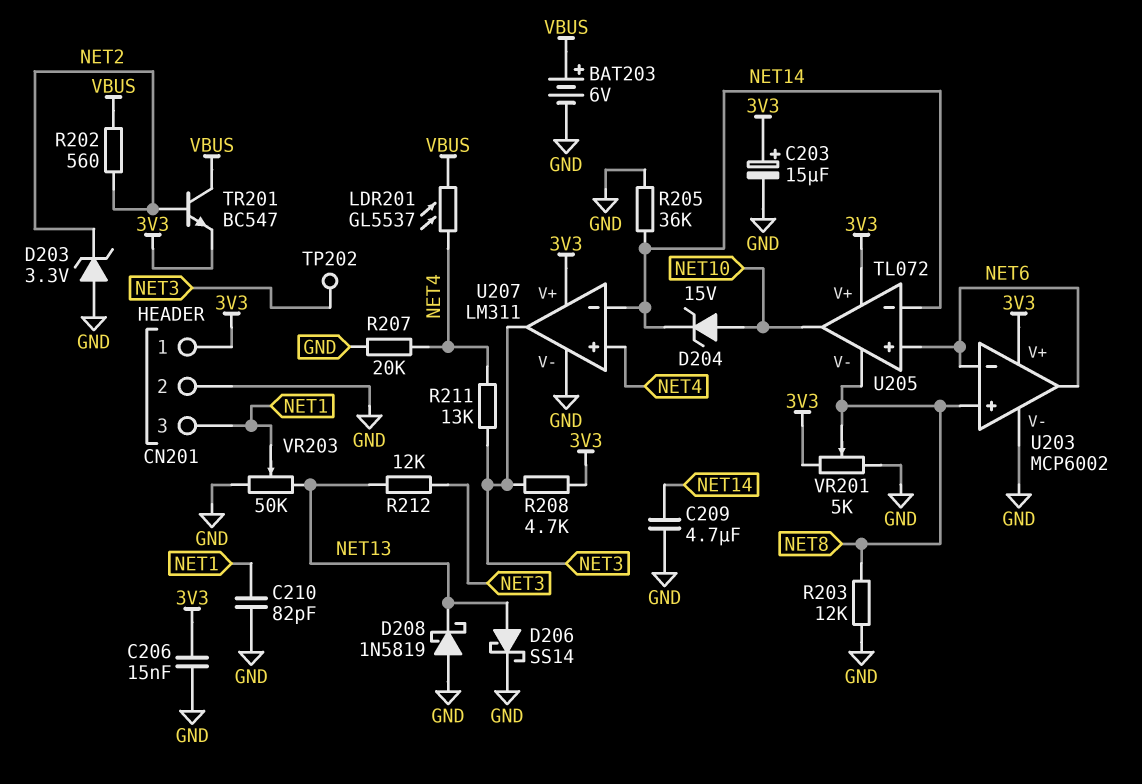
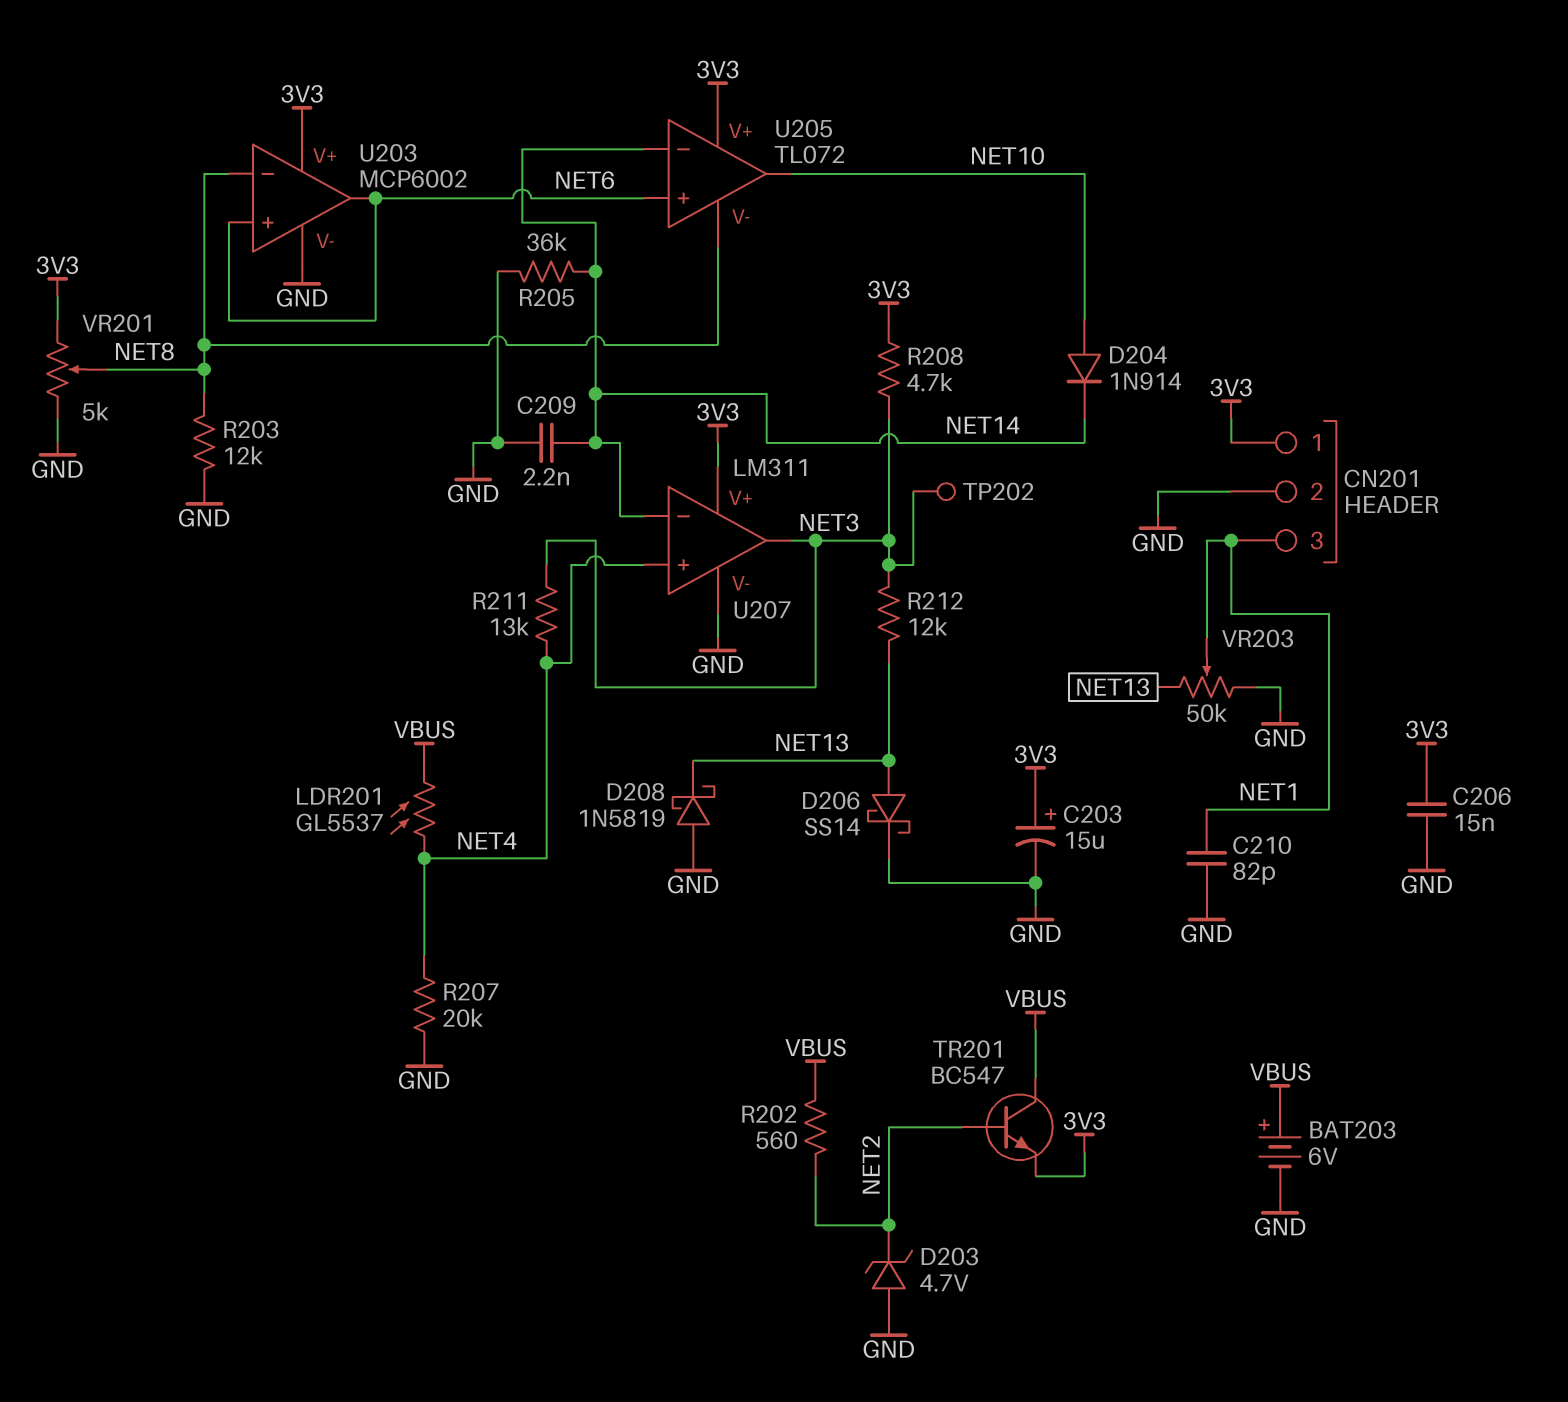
C209: 4.7uF (GND, NET14) -> 2.2nF (GND, NET14)
D203: zener 3.3V (A GND, K NET2) -> zener 4.7V (A GND, K NET2)
D204: zener 15V (A NET10, K NET14) -> diode 1N914 (A NET10, K NET14)
U203 pin in+: NET8 -> NET6
U203 pin in-: NET6 -> NET8

